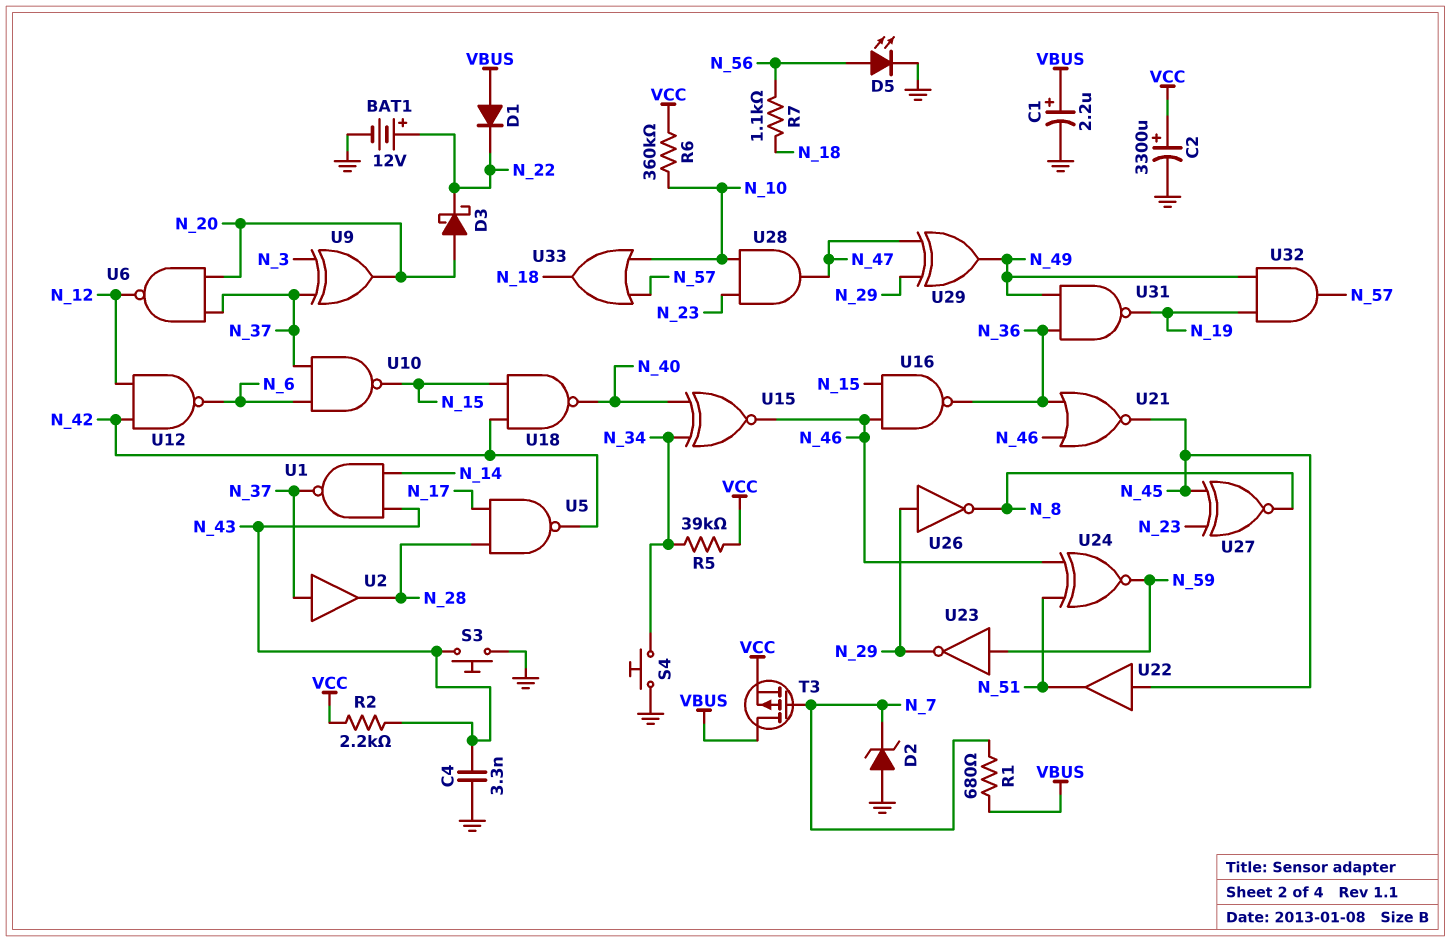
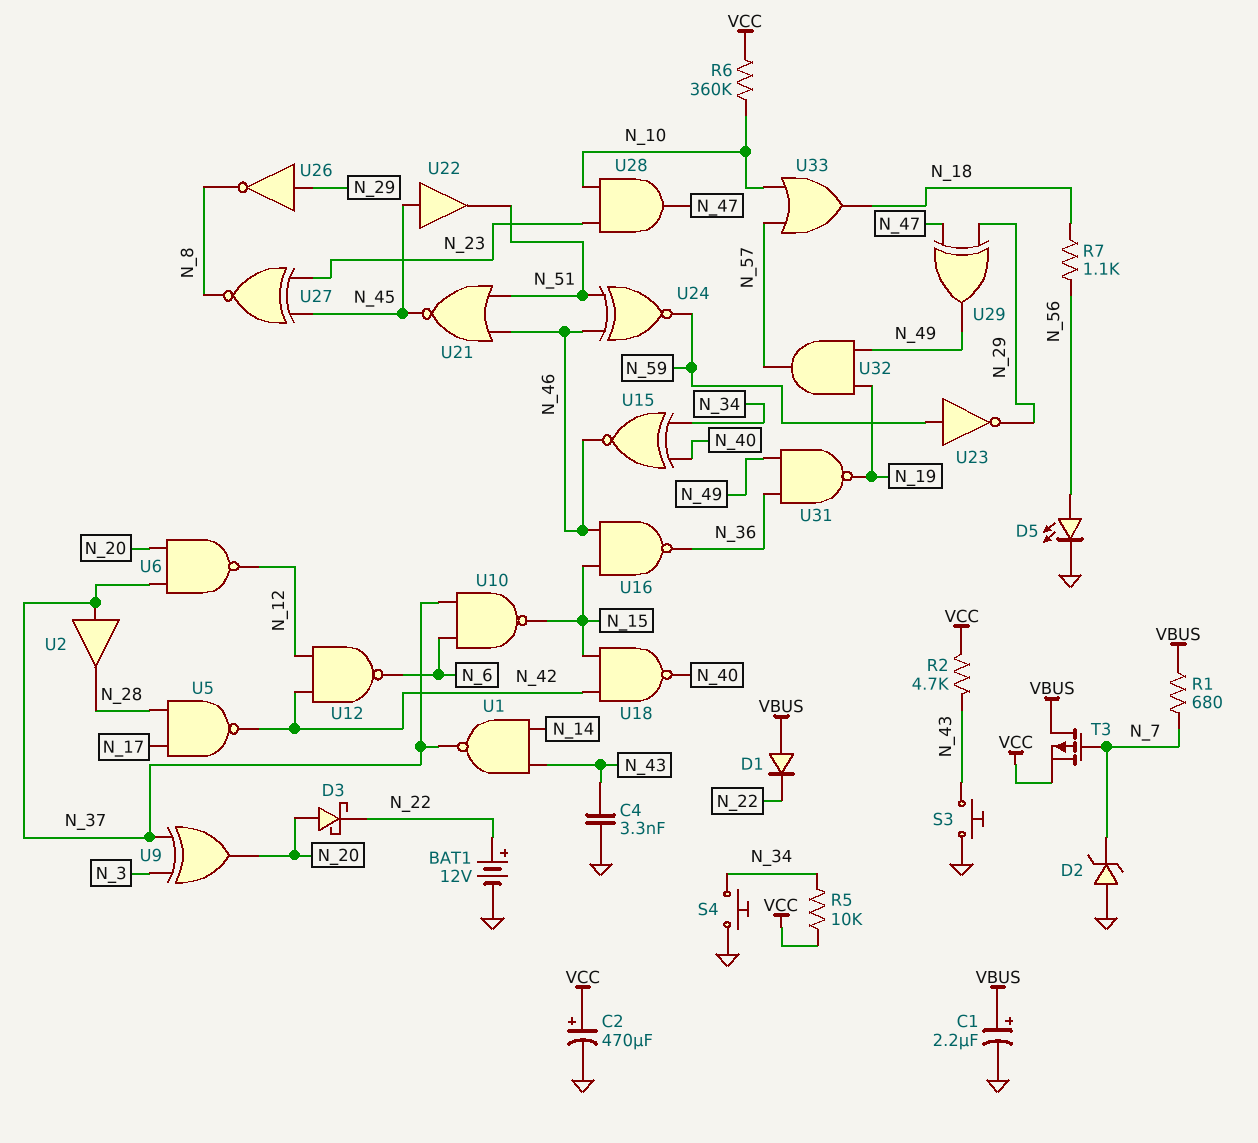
C2: 3300uF (plus VCC, minus GND) -> 470uF (plus VCC, minus GND)
R2: 2.2k (N_43, VCC) -> 4.7k (N_43, VCC)
R5: 39k (N_34, VCC) -> 10k (N_34, VCC)
U21: NOR (in N_36, in N_46, out N_45) -> NOR (in N_46, in N_51, out N_45)

